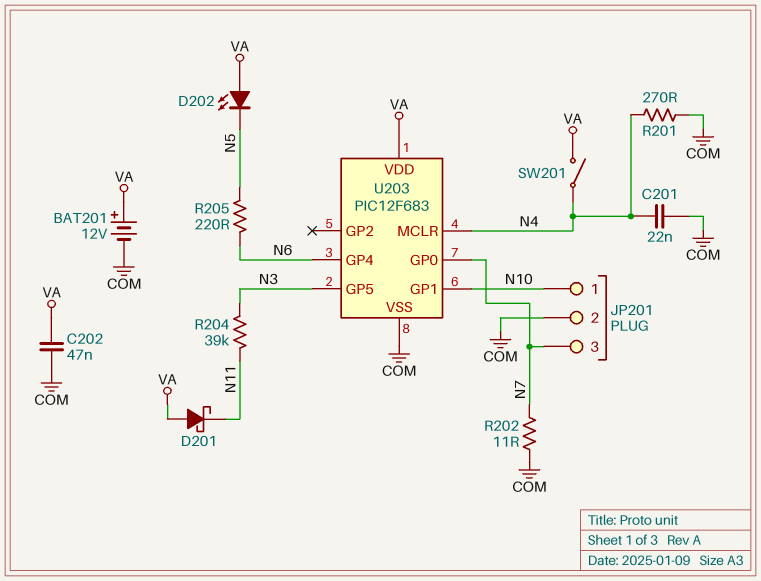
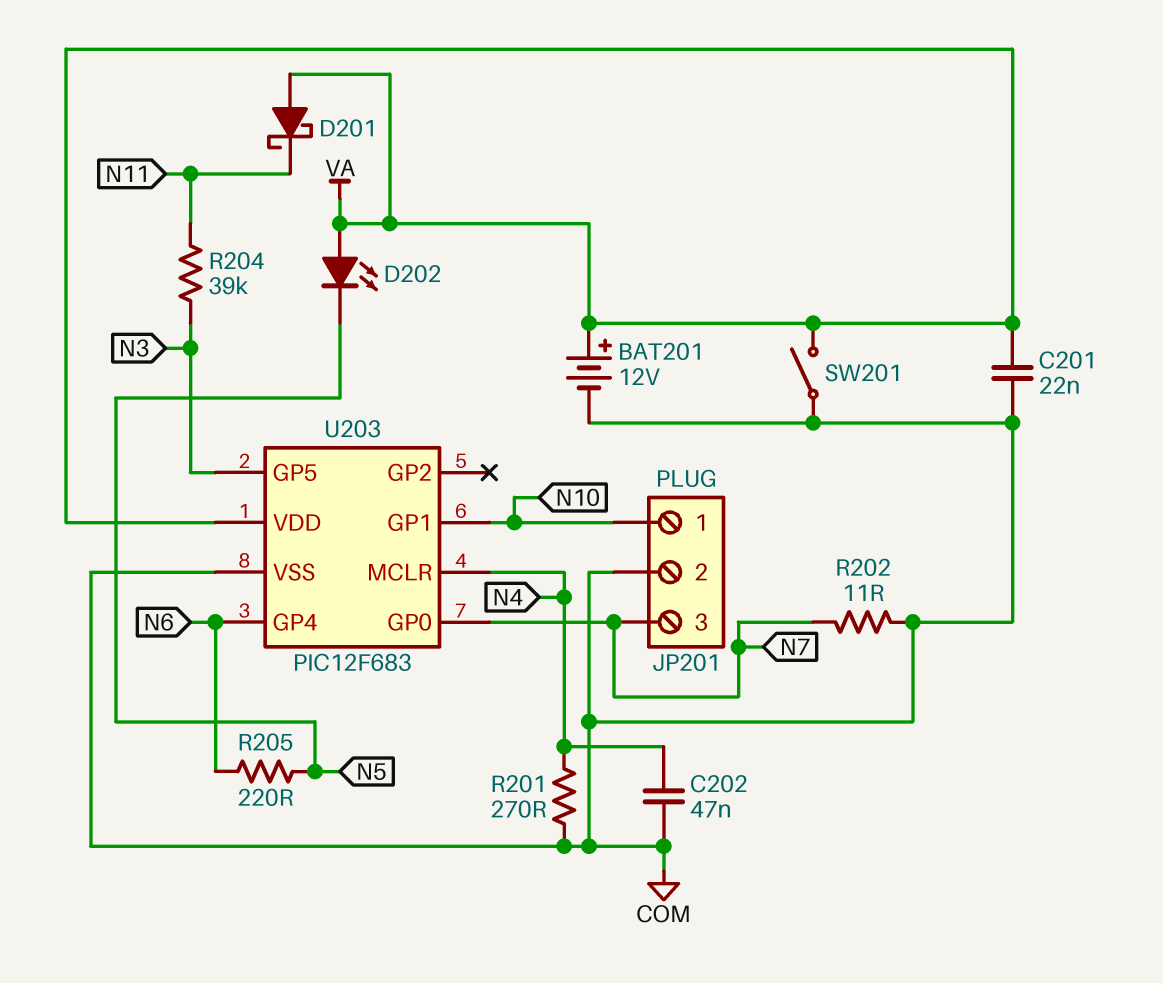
C201: 22nF (COM, N4) -> 22nF (COM, VA)
C202: 47nF (COM, VA) -> 47nF (COM, N4)
SW201: switch (N4, VA) -> switch (COM, VA)

